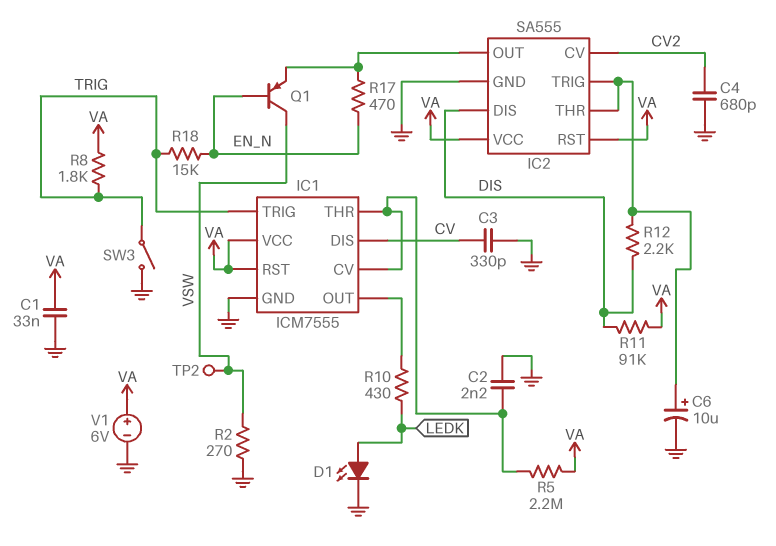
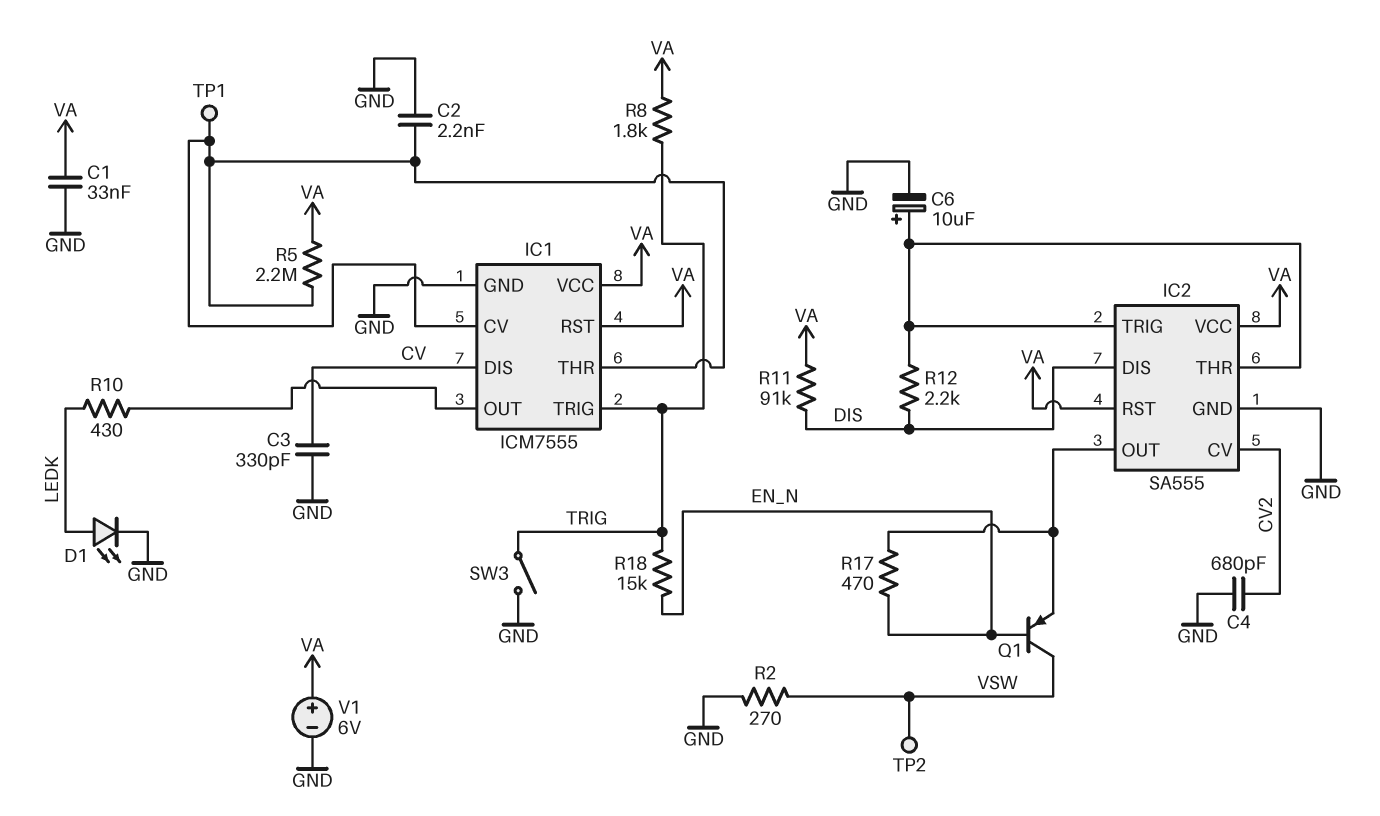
TP1: none -> test point (IC1/CV)

